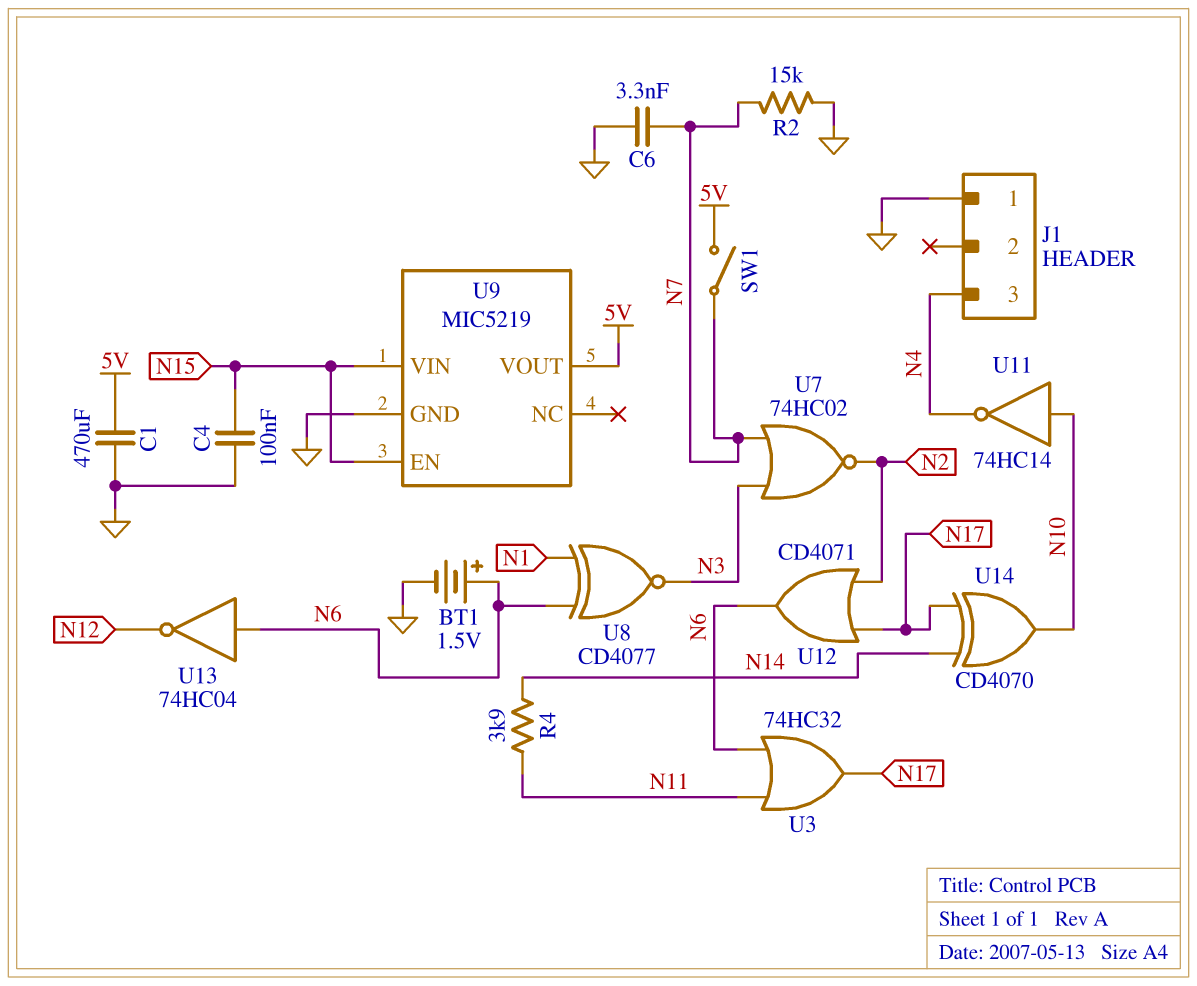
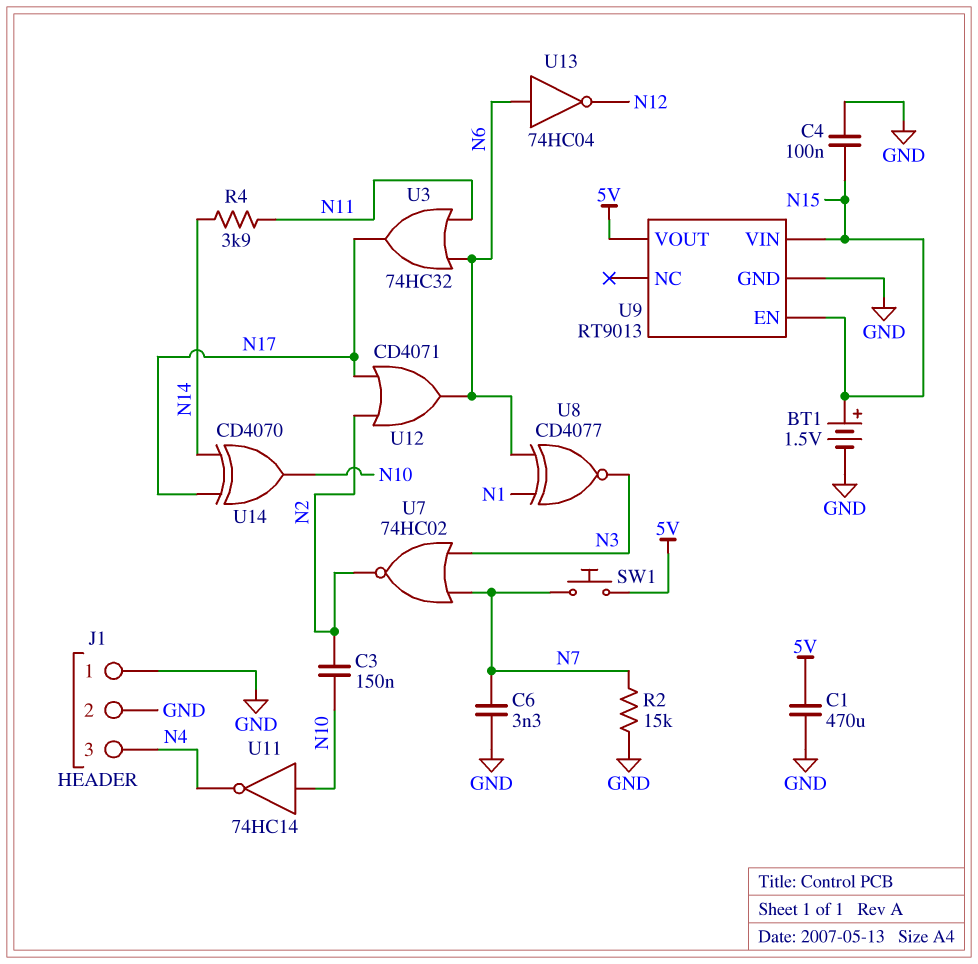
BT1: 1.5V (plus N6, minus GND) -> 1.5V (plus N15, minus GND)
C3: none -> 150nF (N2, N10)
J1 pin 2: none -> GND
SW1: switch (5V, N7) -> button (5V, N7)
U9: MIC5219 -> RT9013

